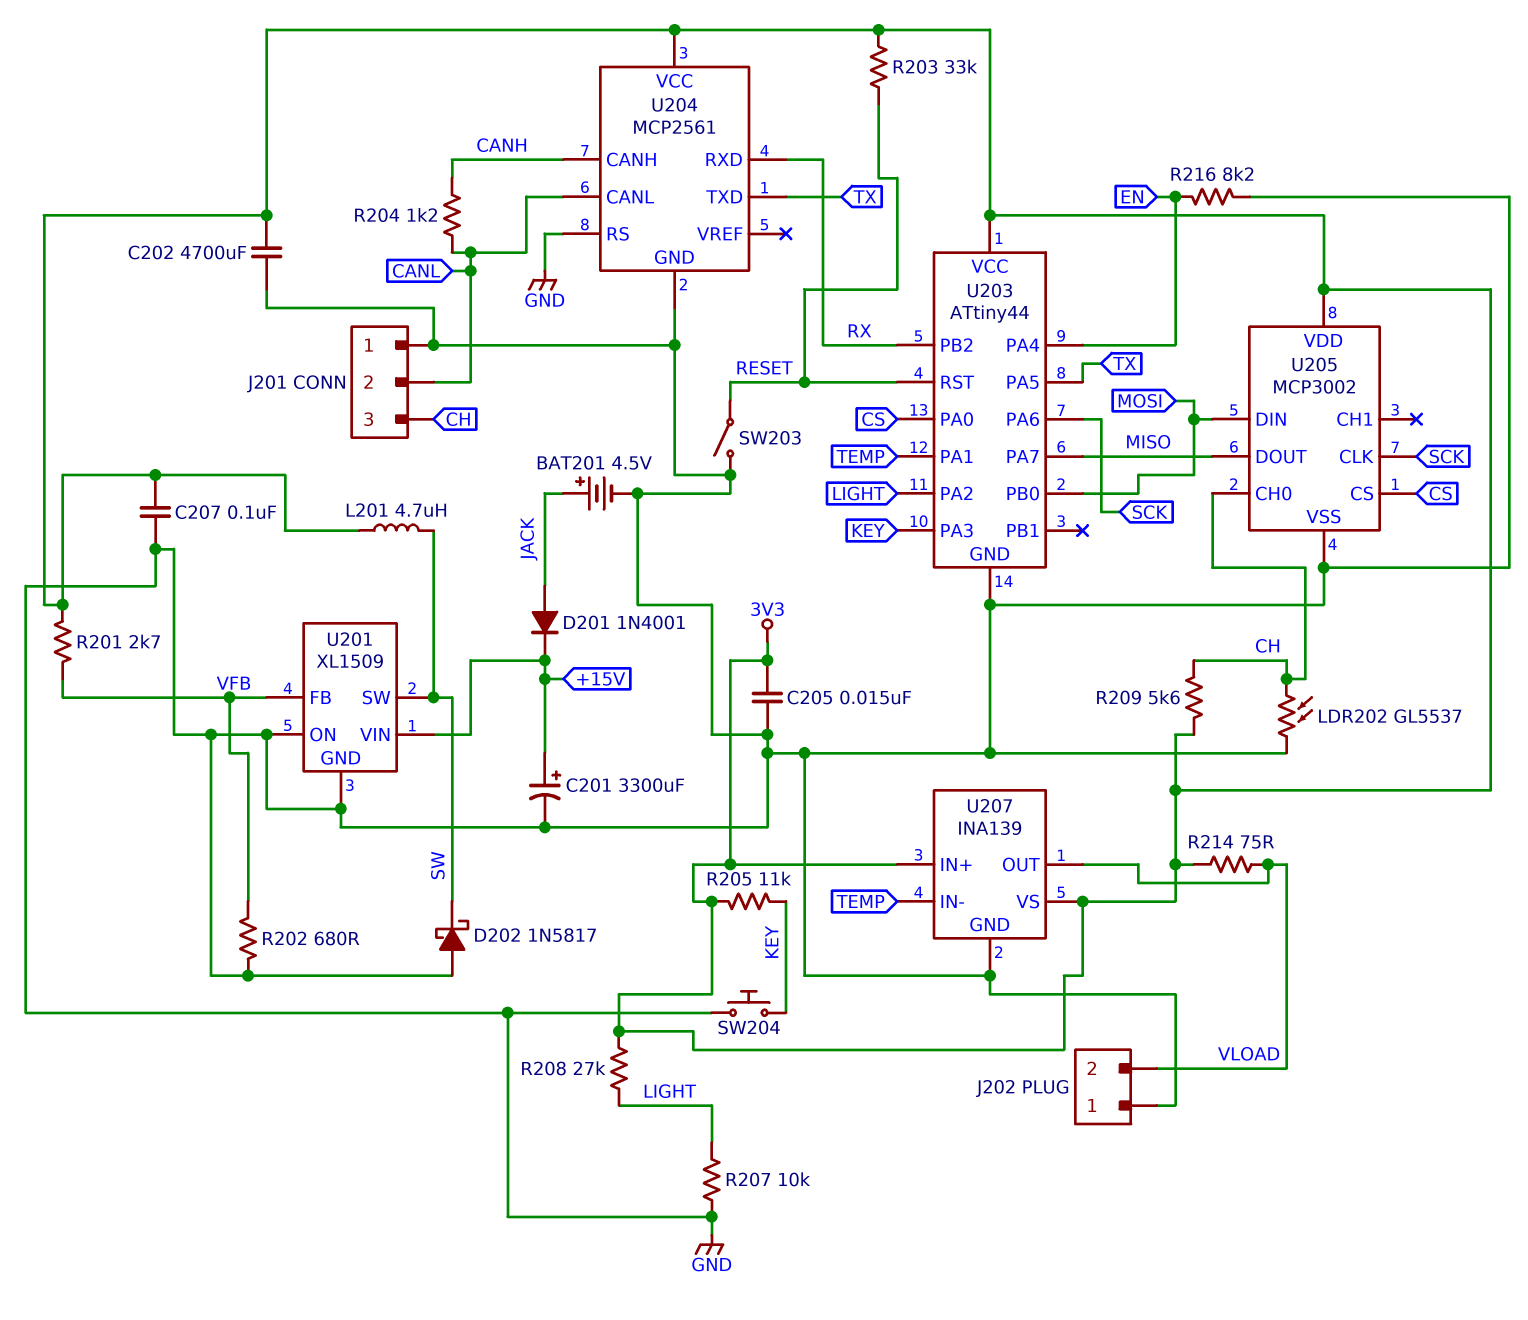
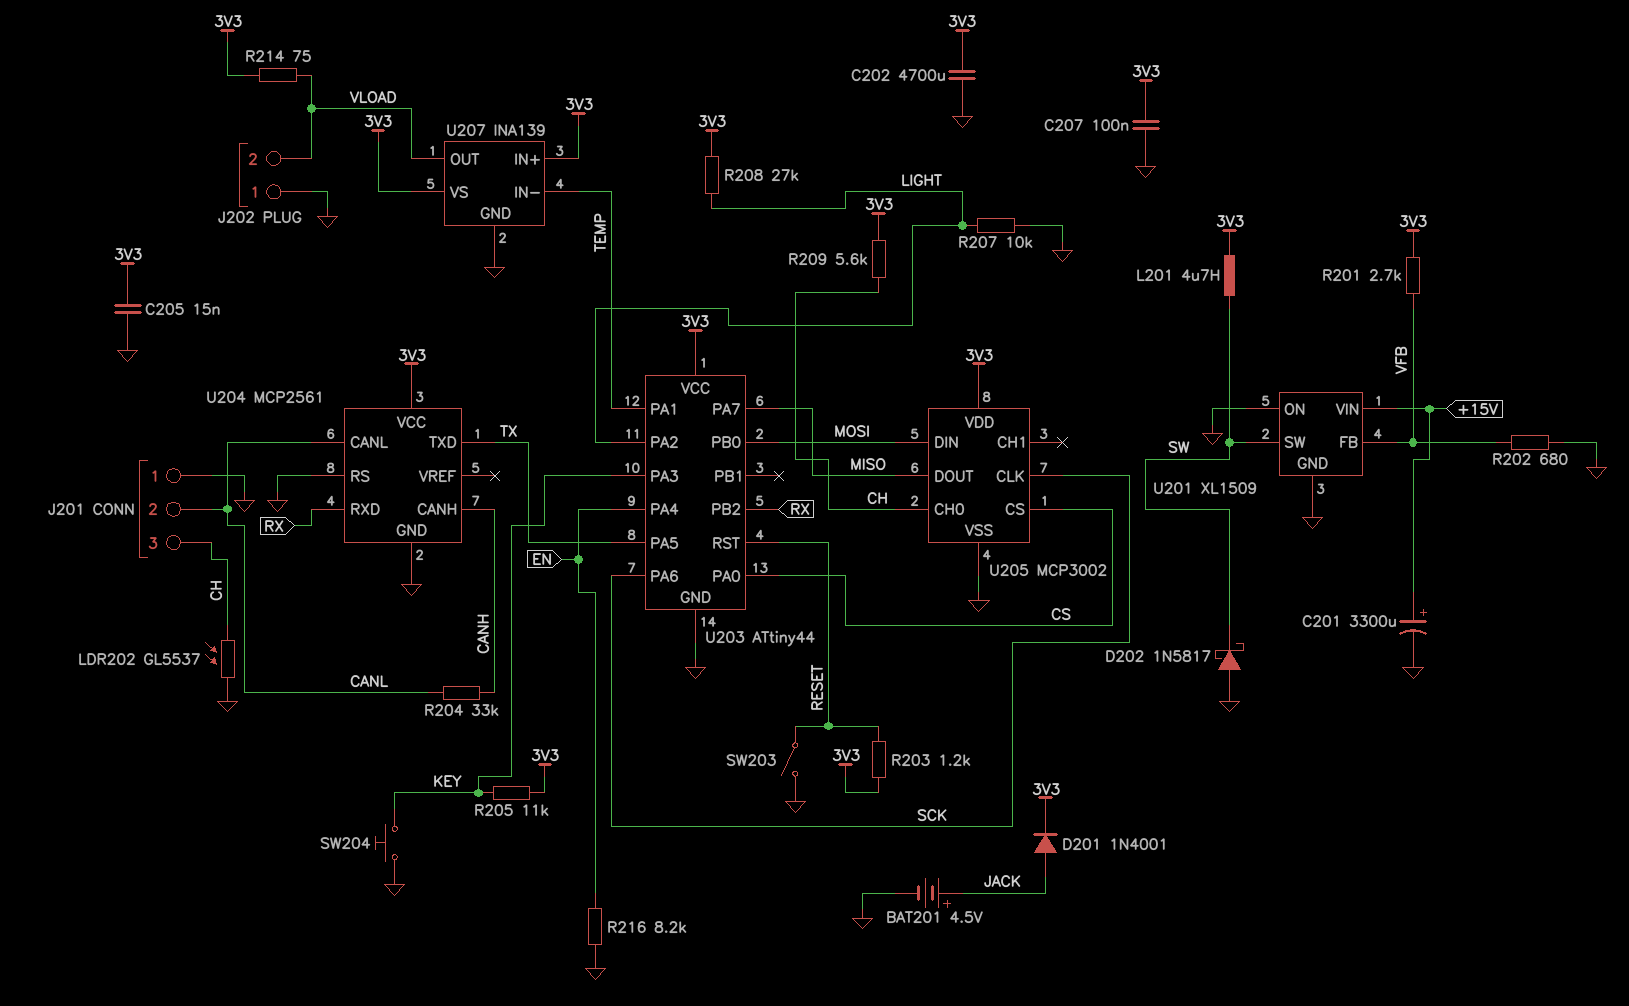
D201: diode 1N4001 (A JACK, K +15V) -> diode 1N4001 (A JACK, K 3V3)
R203: 33k (3V3, RESET) -> 1.2k (3V3, RESET)
R204: 1.2k (CANH, CANL) -> 33k (CANH, CANL)

